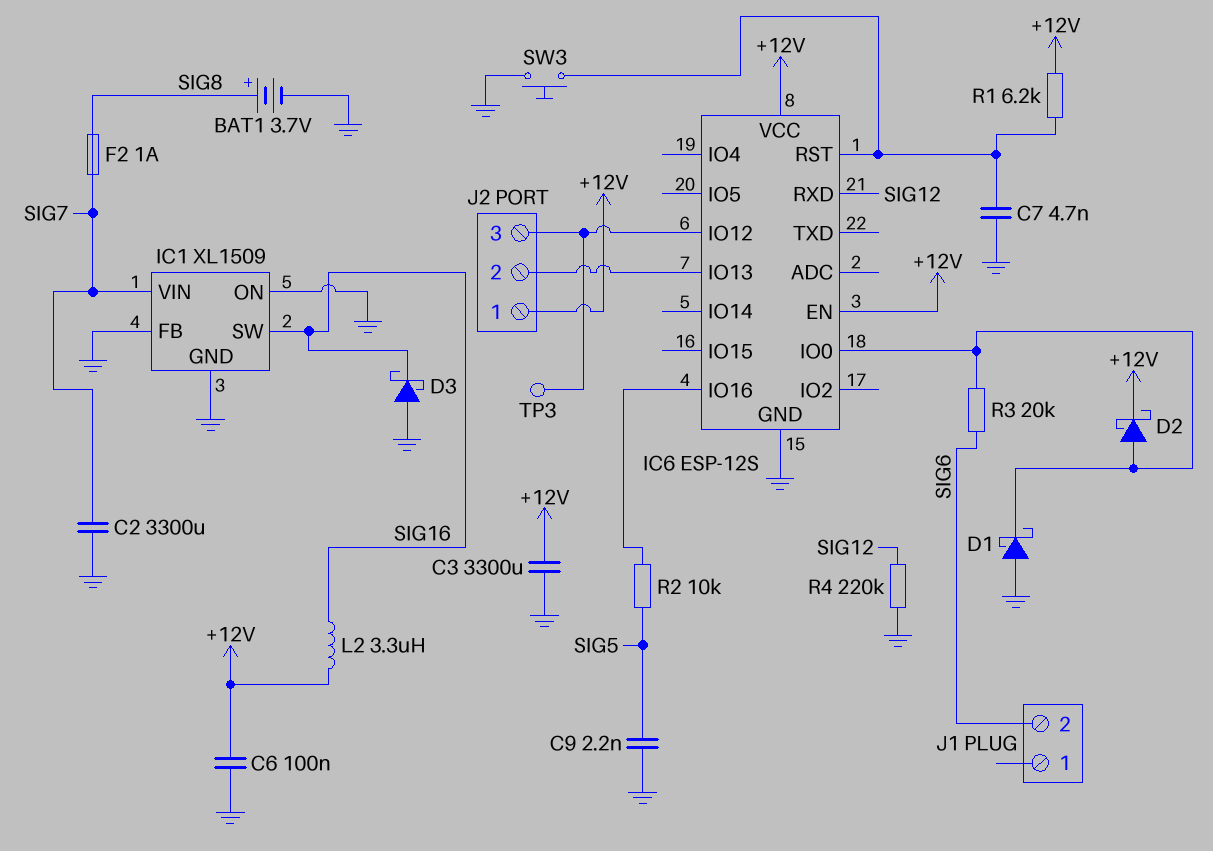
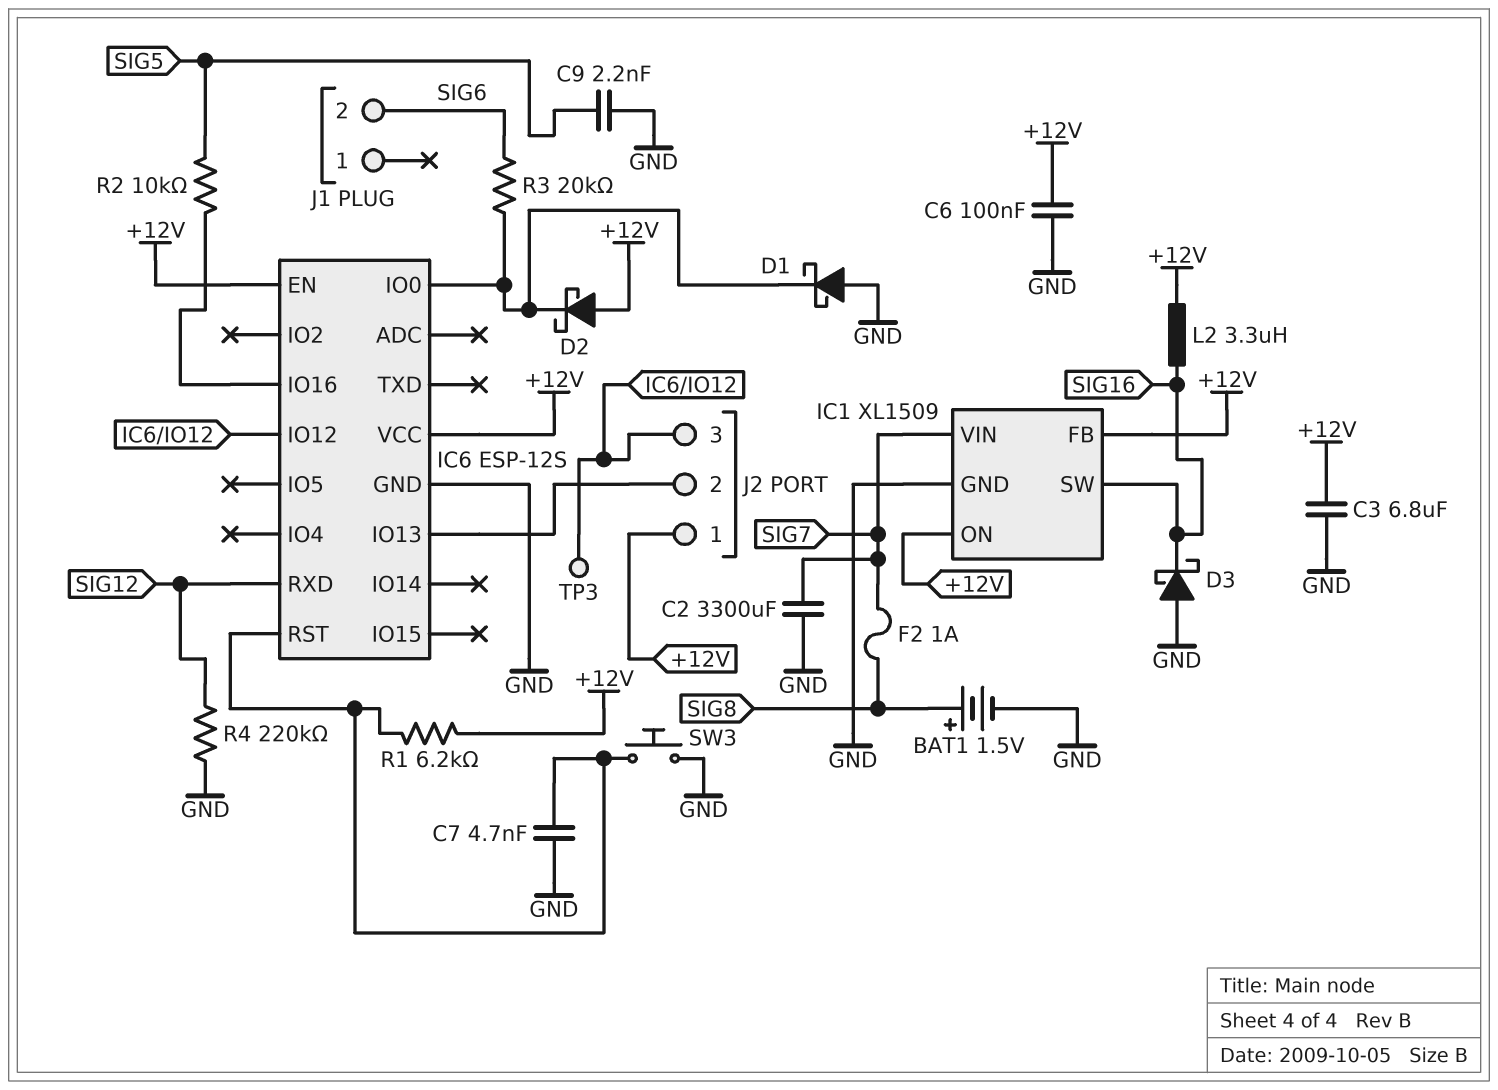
BAT1: 3.7V (plus SIG8, minus GND) -> 1.5V (plus SIG8, minus GND)
C3: 3300uF (+12V, GND) -> 6.8uF (+12V, GND)
D2: schottky (A IC6/IO0, K +12V) -> schottky (A +12V, K IC6/IO0)
IC1 pin FB: GND -> +12V
IC1 pin ON: GND -> +12V

